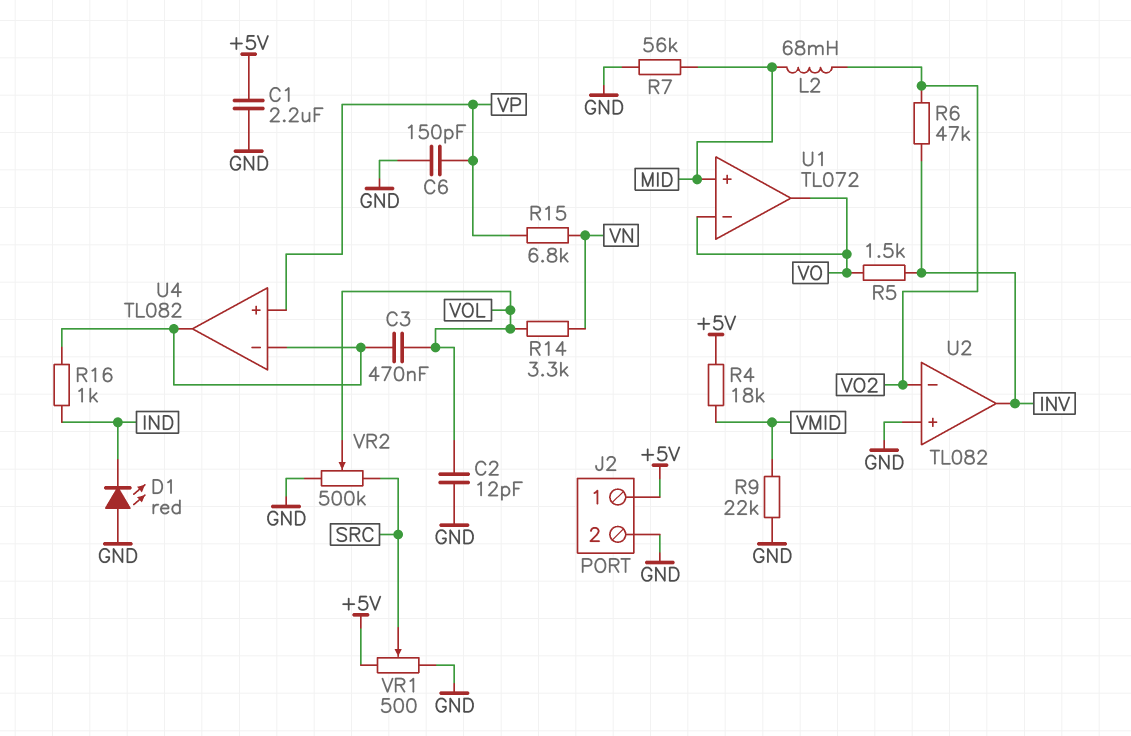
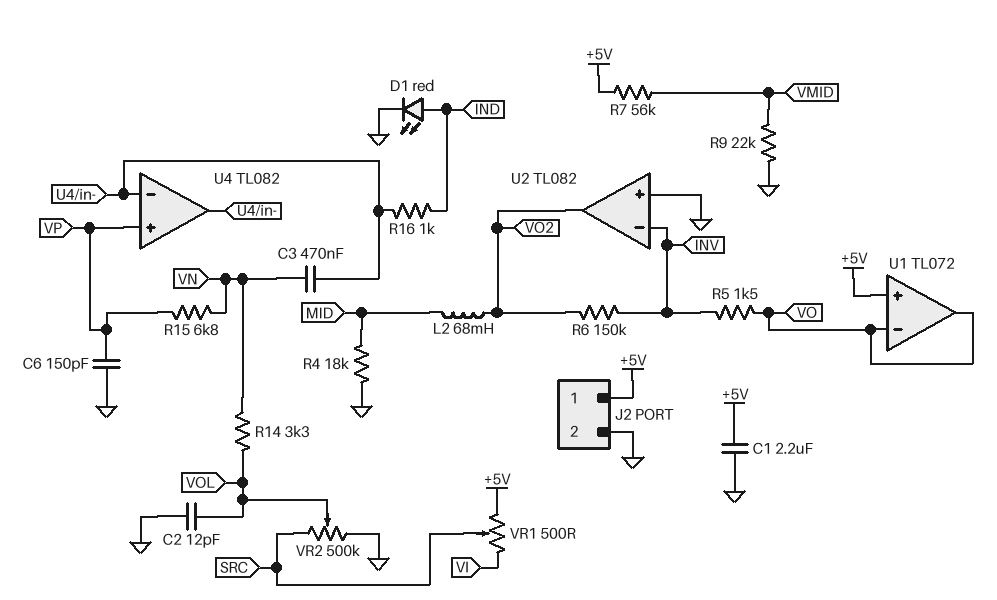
C3: 470nF (U4/in-, VOL) -> 470nF (U4/in-, VN)
D1: LED red (A GND, K IND) -> LED red (A IND, K GND)
R4: 18k (+5V, VMID) -> 18k (GND, MID)
R6: 47k (INV, VO2) -> 150k (INV, VO2)
R7: 56k (GND, MID) -> 56k (+5V, VMID)
U1 pin in+: MID -> +5V
U2 pin in-: VO2 -> INV
U2 pin out: INV -> VO2
VR1: 500 (+5V, GND, wiper SRC) -> 500 (+5V, VI, wiper SRC)

